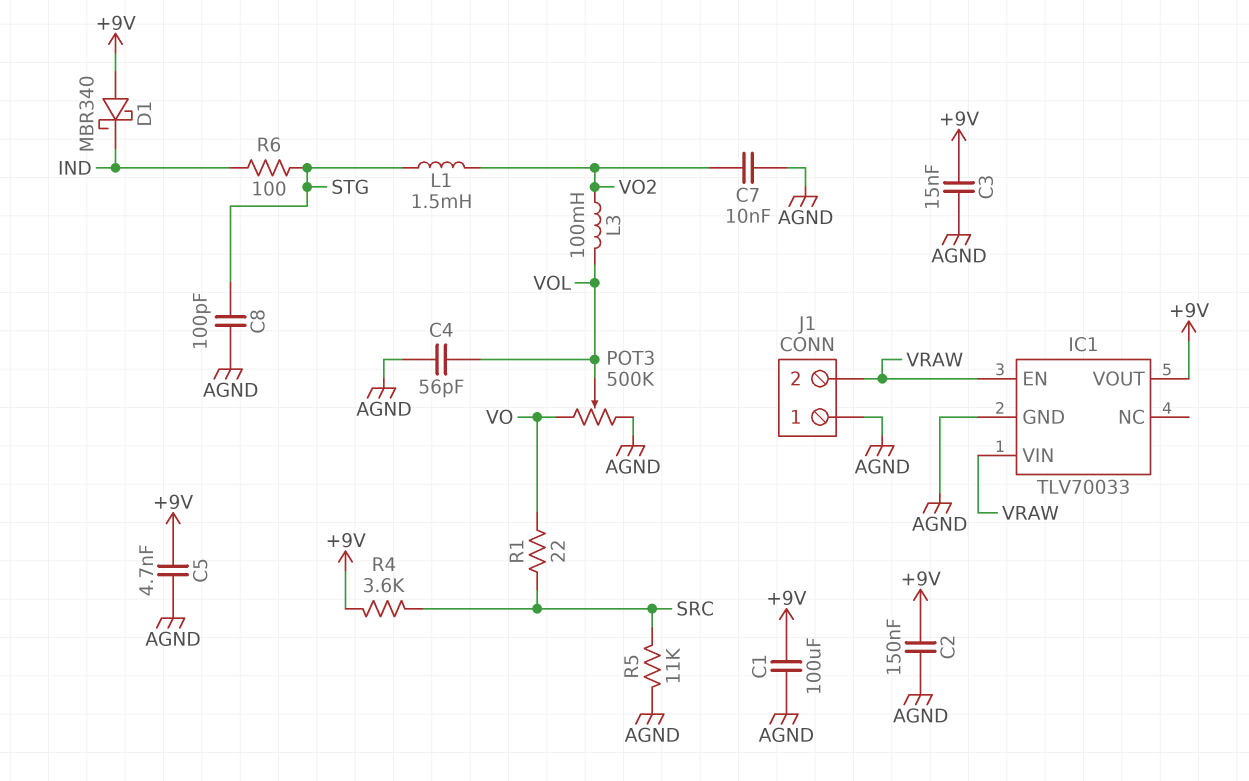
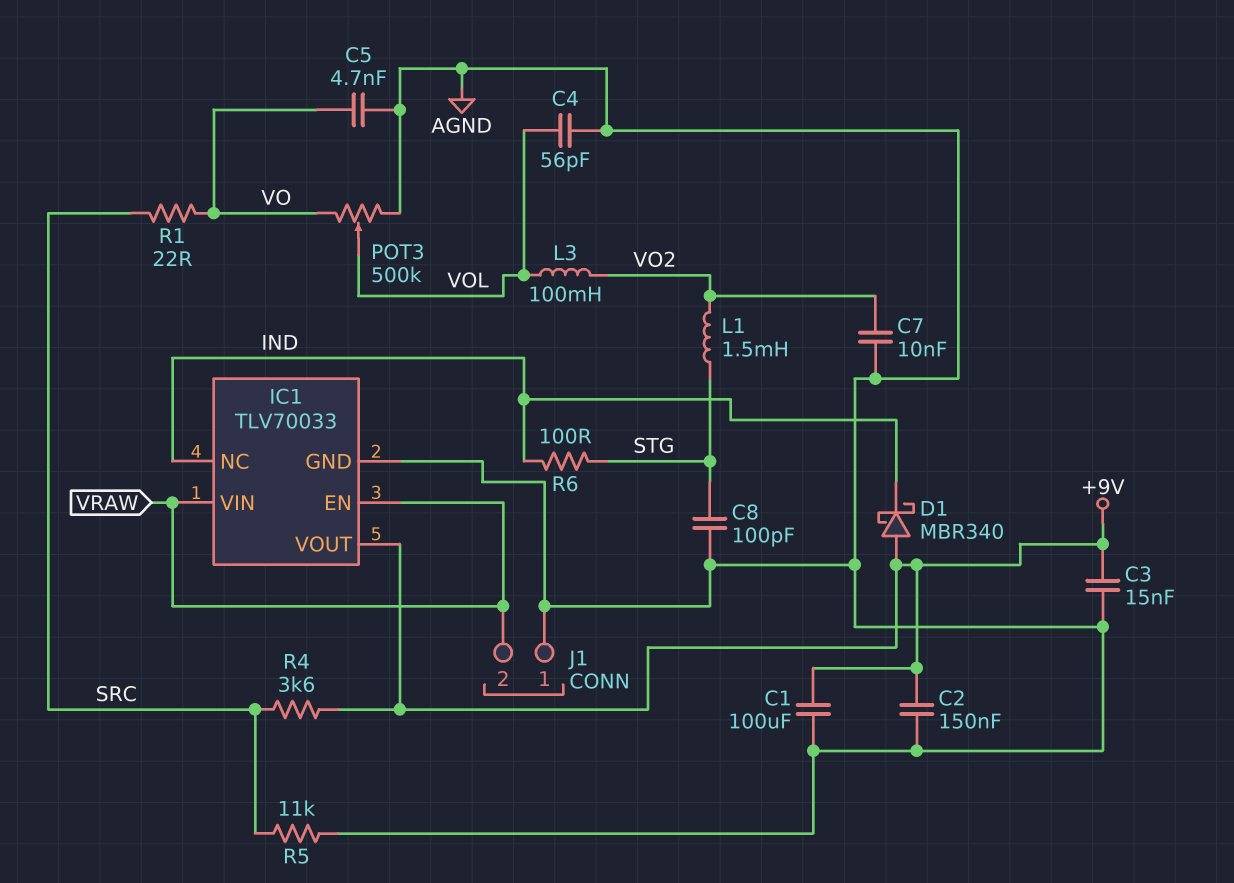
C5: 4.7nF (+9V, AGND) -> 4.7nF (AGND, VO)
IC1 pin NC: none -> IND

